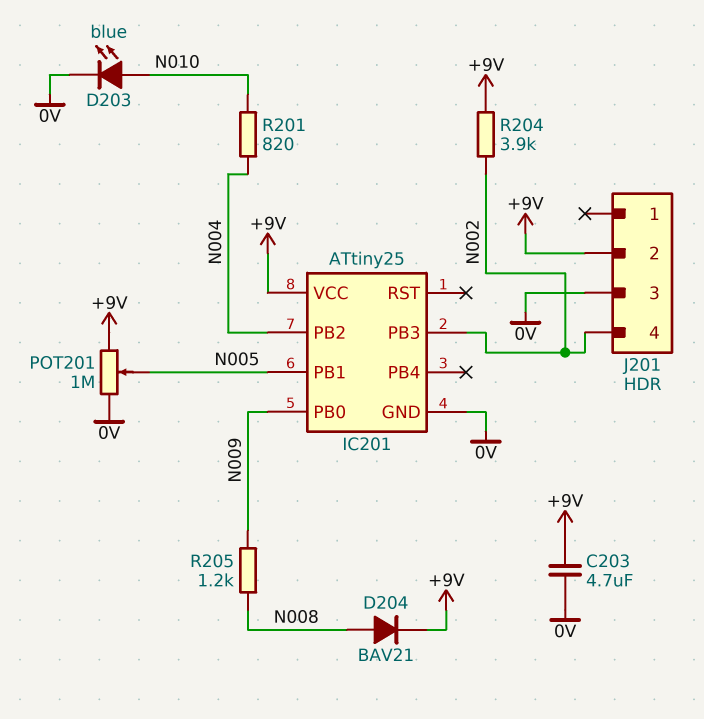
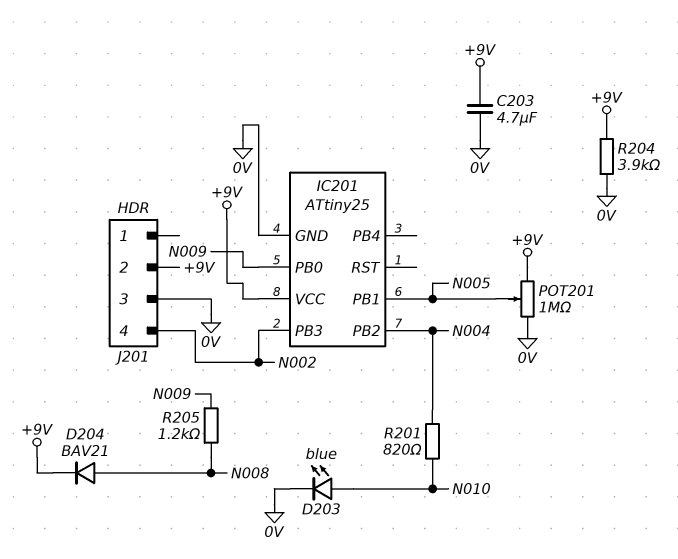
R204: 3.9k (+9V, N002) -> 3.9k (+9V, 0V)

